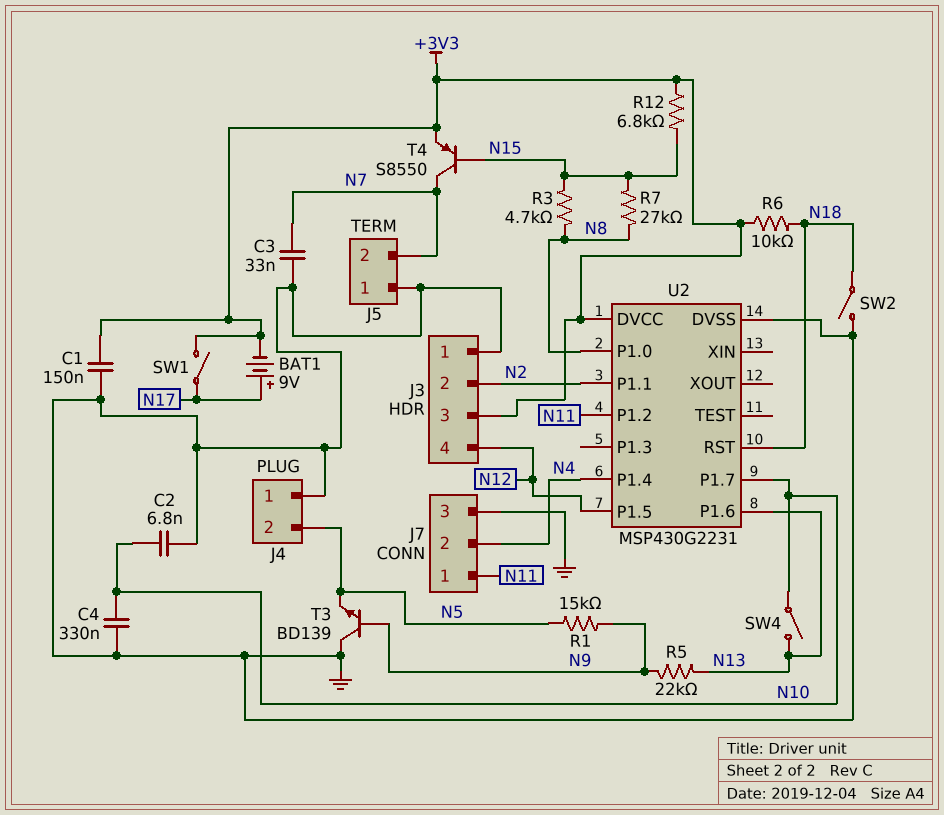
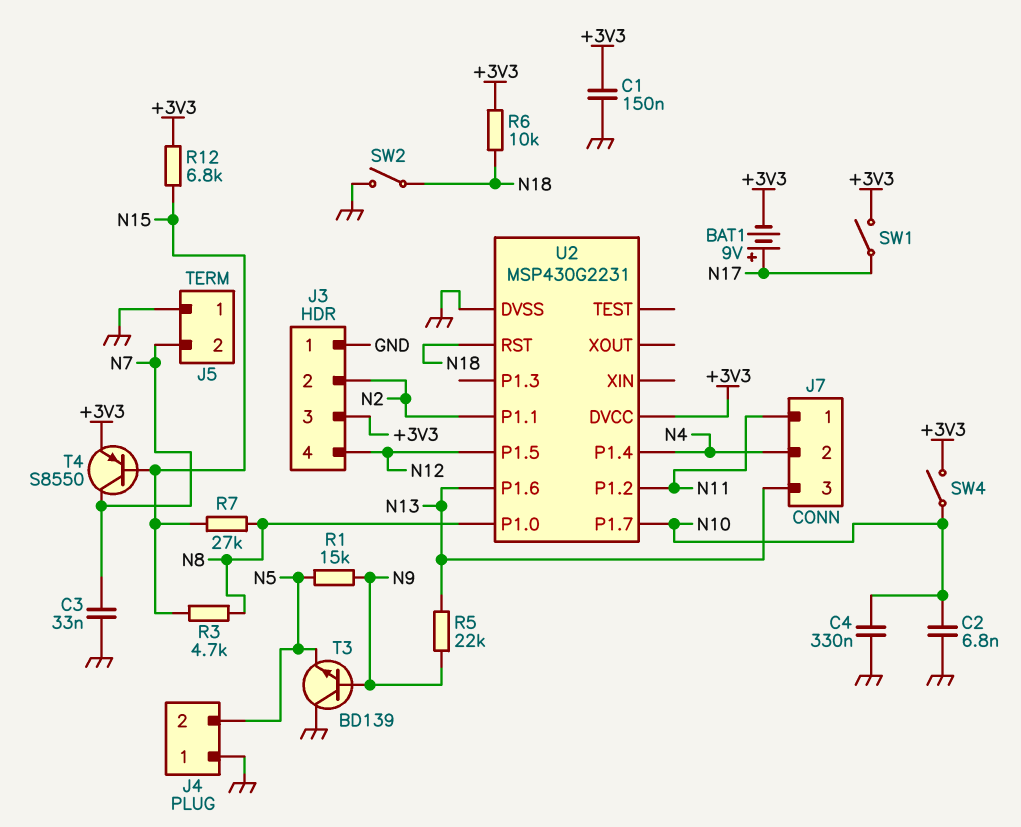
J7 pin 3: GND -> N13
SW4: switch (N10, N13) -> switch (+3V3, N10)

